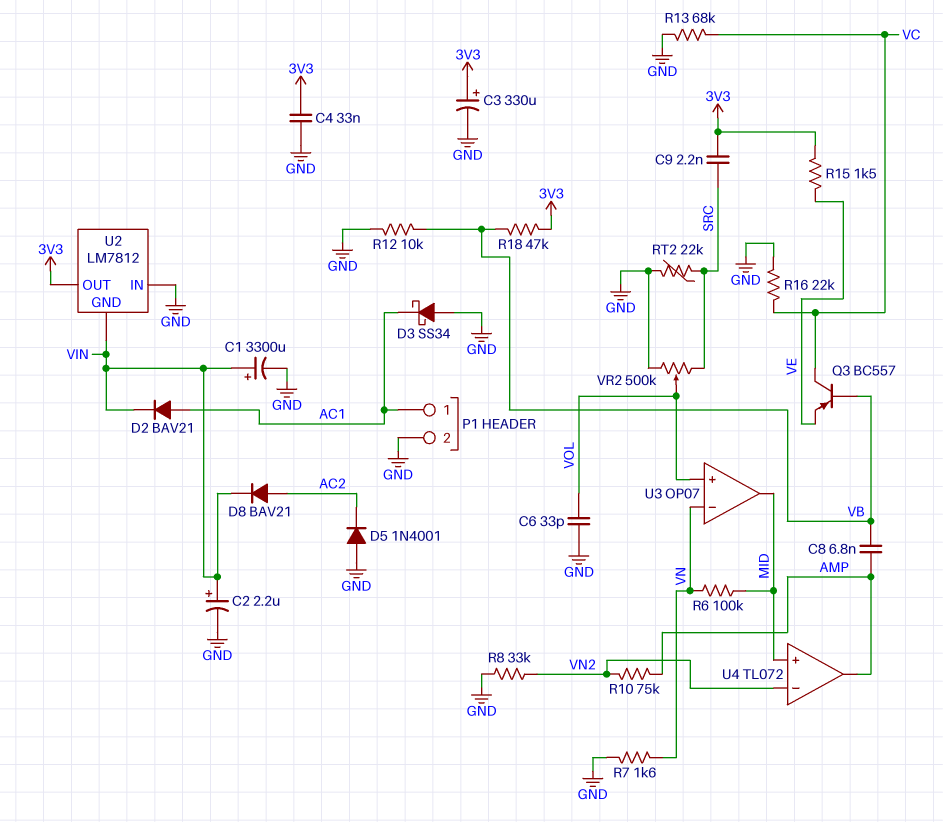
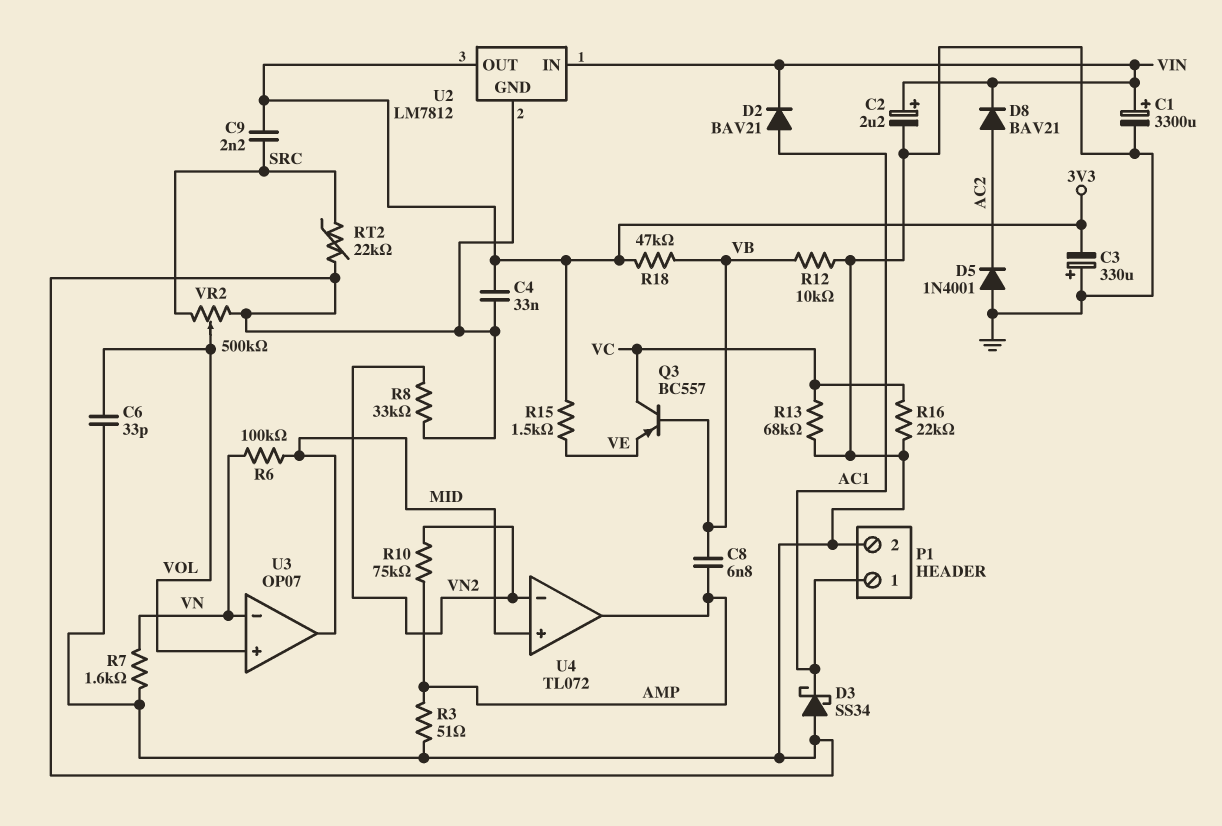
C3: 330uF (plus 3V3, minus GND) -> 330uF (plus GND, minus 3V3)
R3: none -> 51 (AMP, GND)
U2 pin GND: VIN -> GND
U2 pin IN: GND -> VIN

